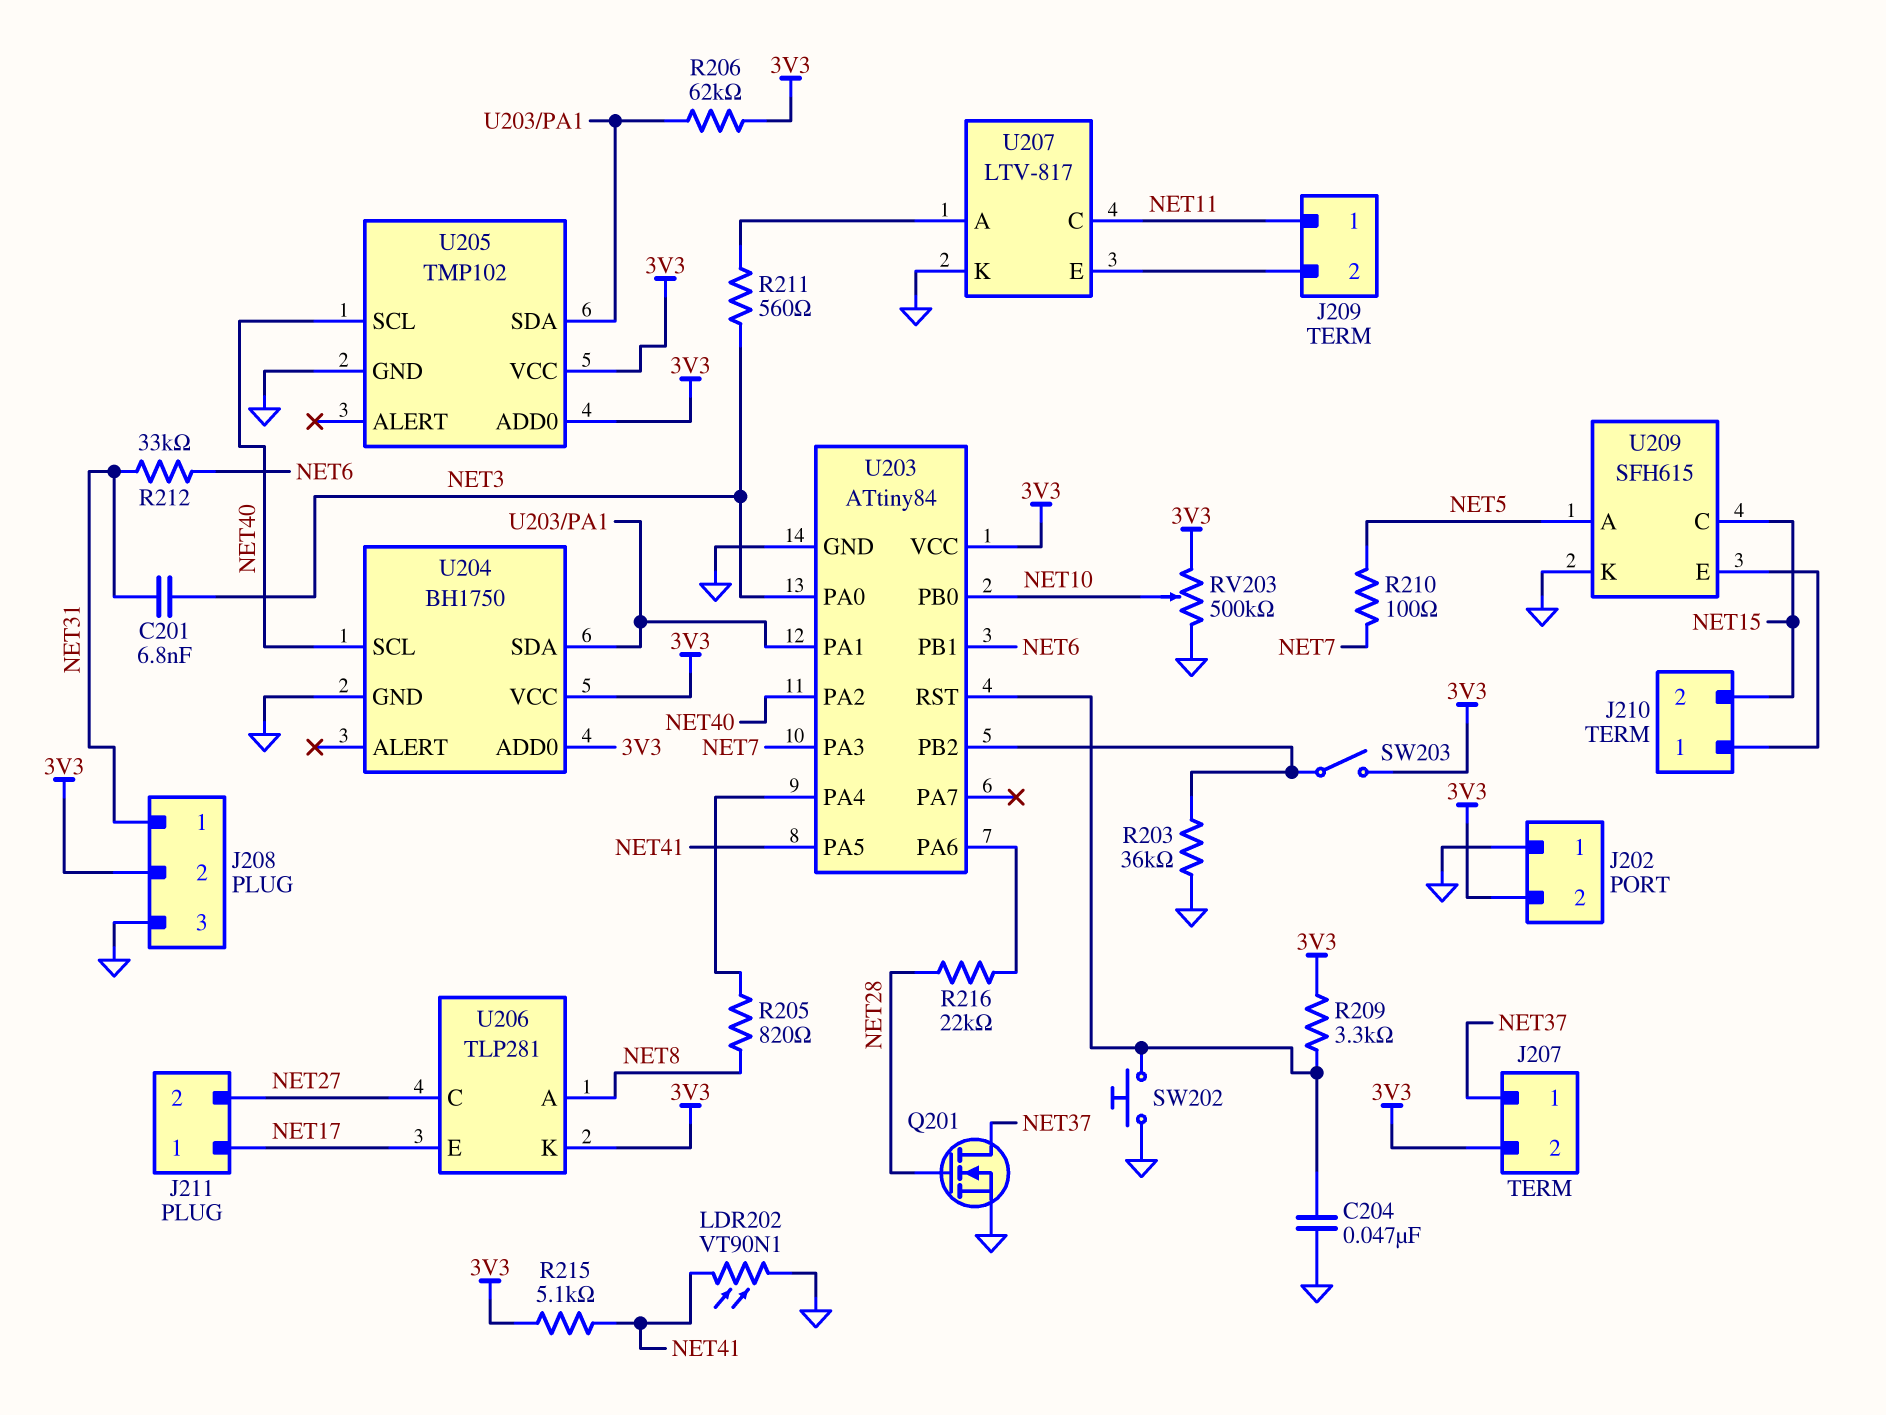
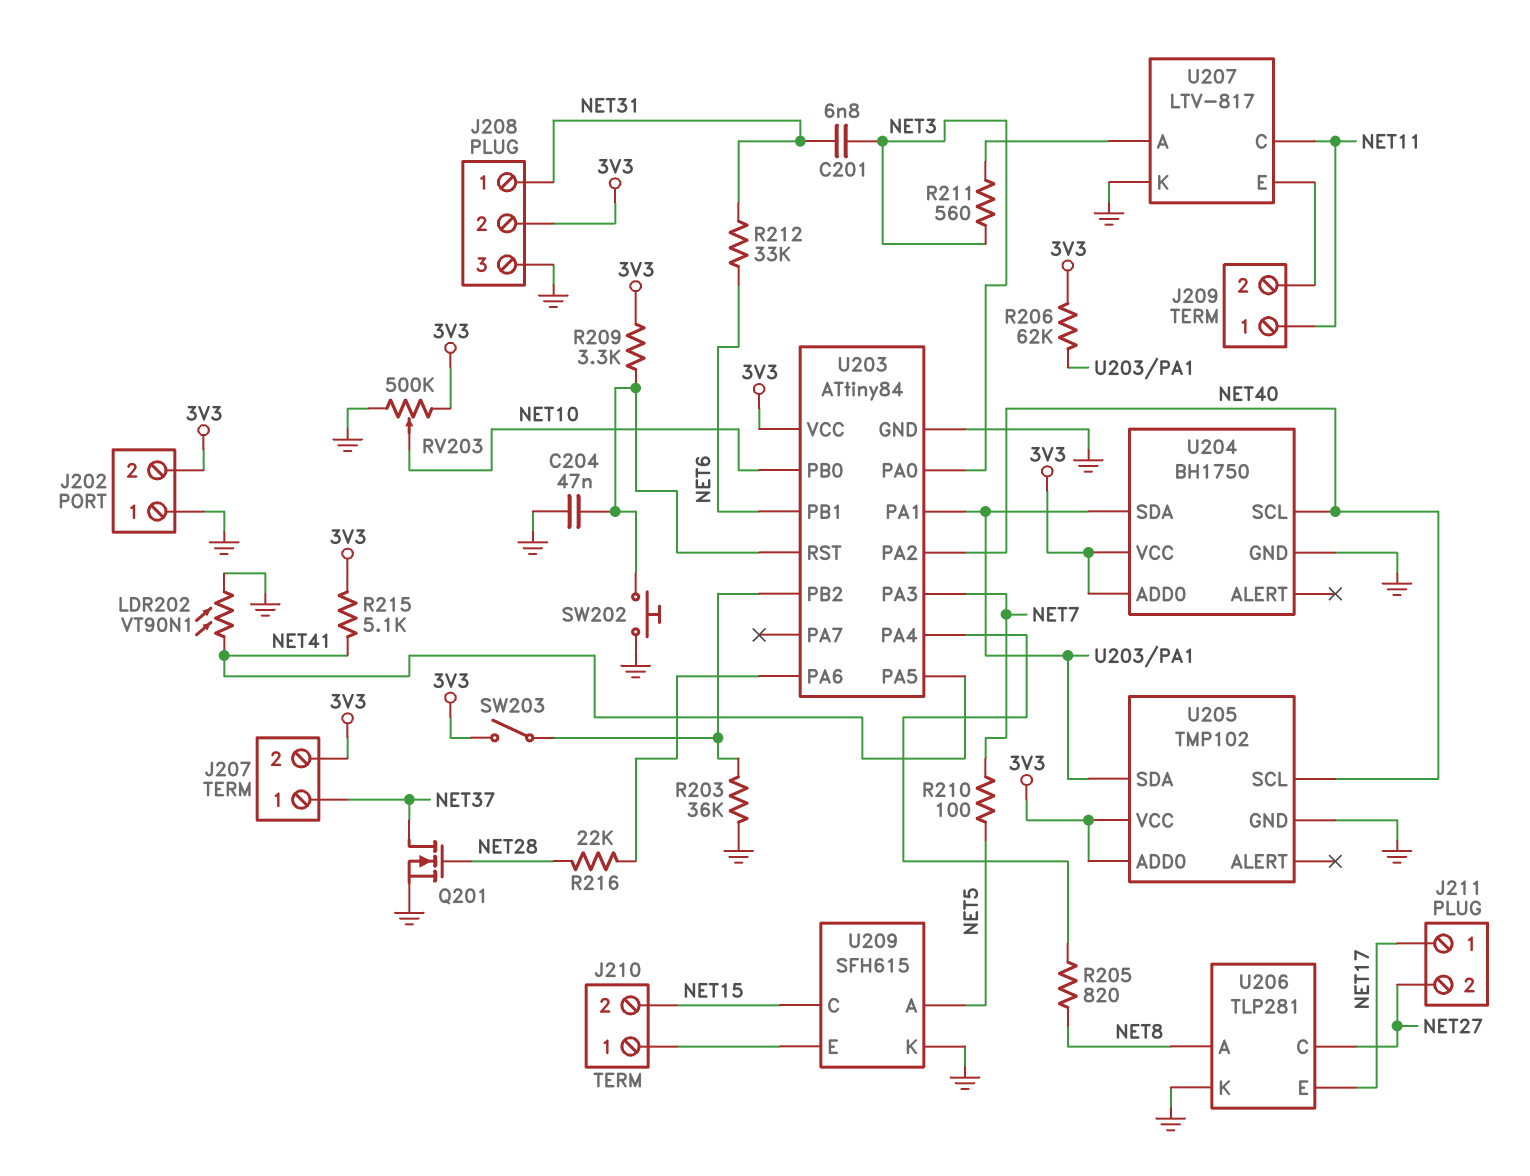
U206 pin K: 3V3 -> GND

